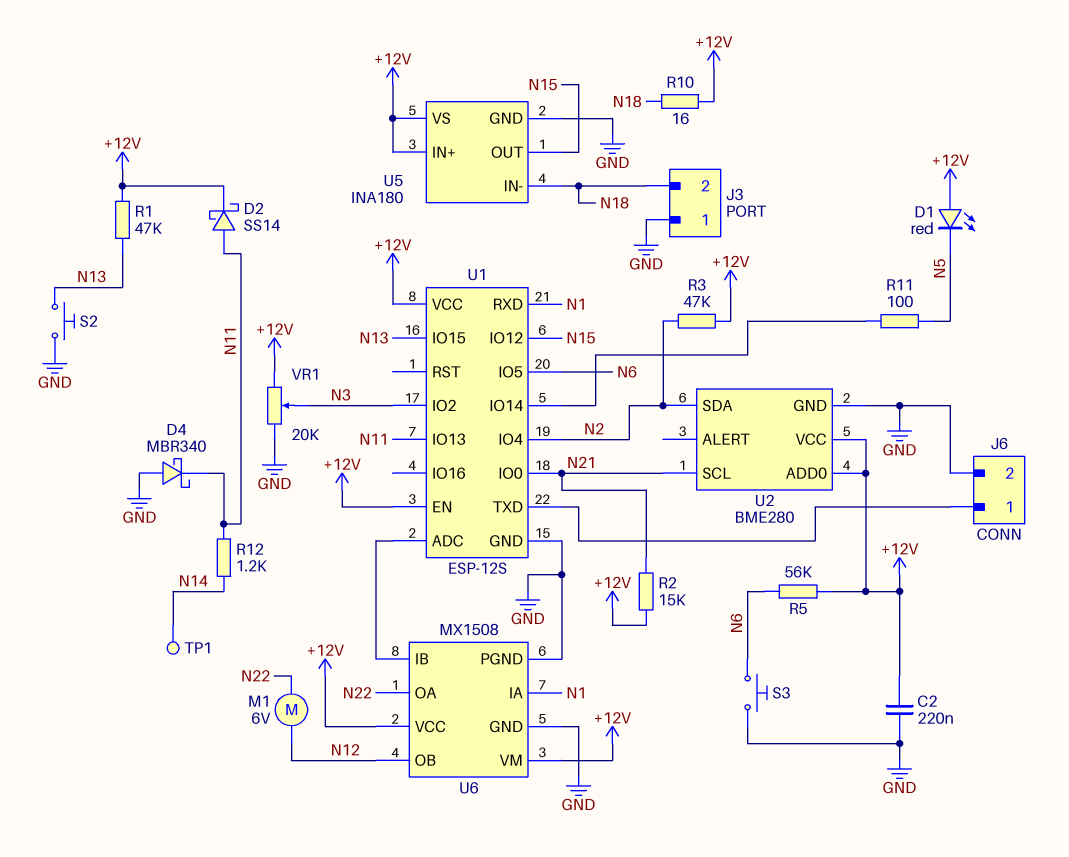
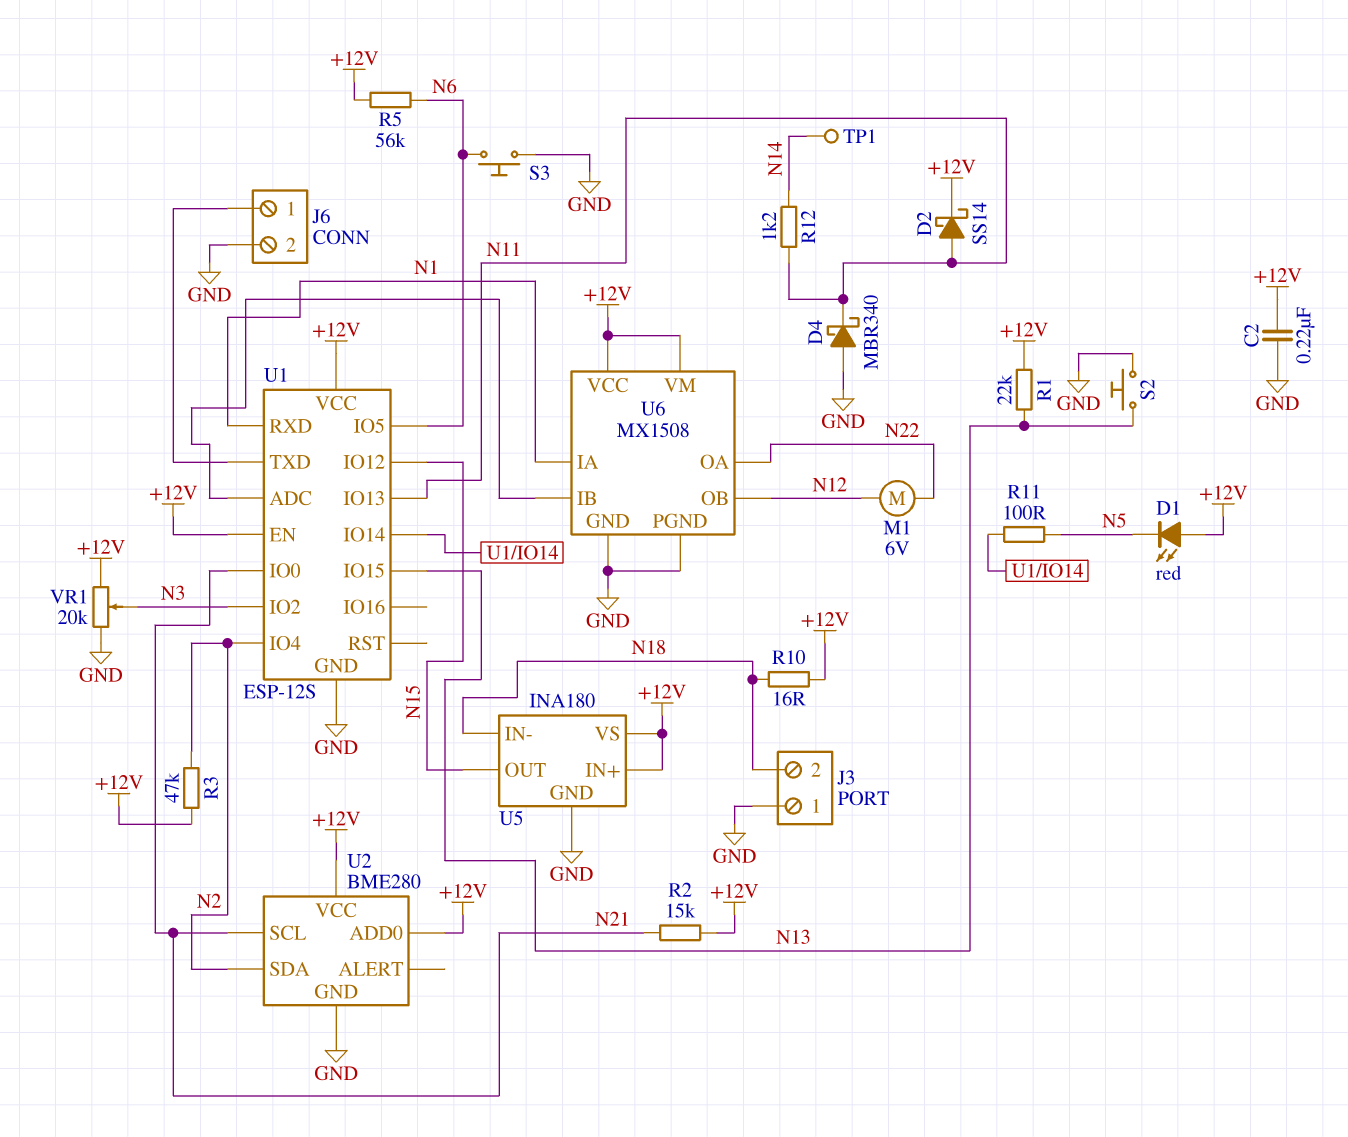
R1: 47k (+12V, N13) -> 22k (+12V, N13)

